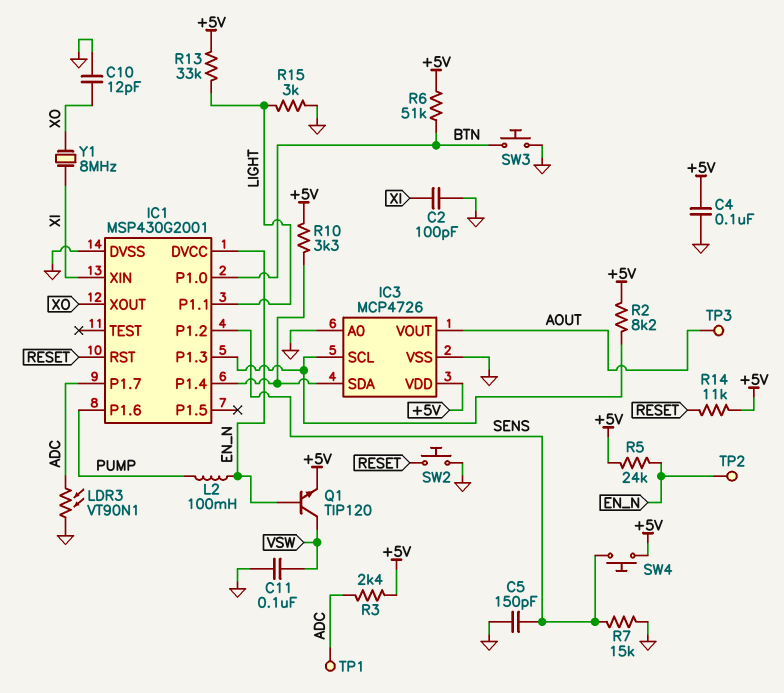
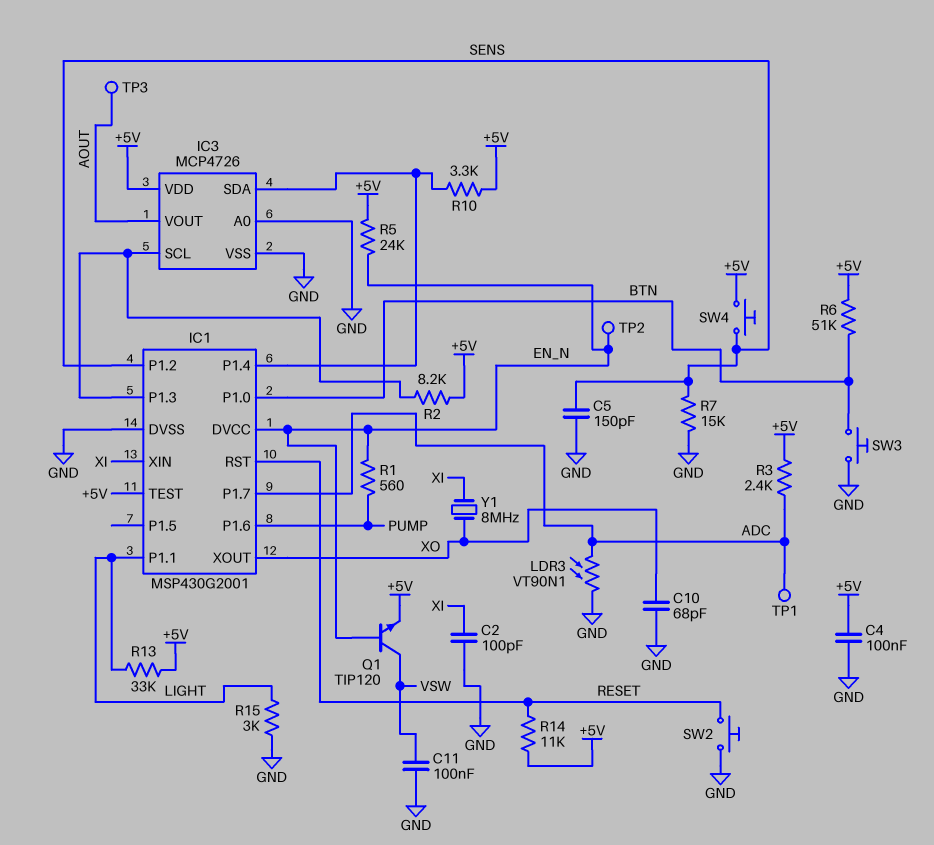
C10: 12pF (GND, XO) -> 68pF (GND, XO)
IC1 pin TEST: none -> +5V
L2: 100mH (EN_N, PUMP) -> none
R1: none -> 560 (EN_N, PUMP)

